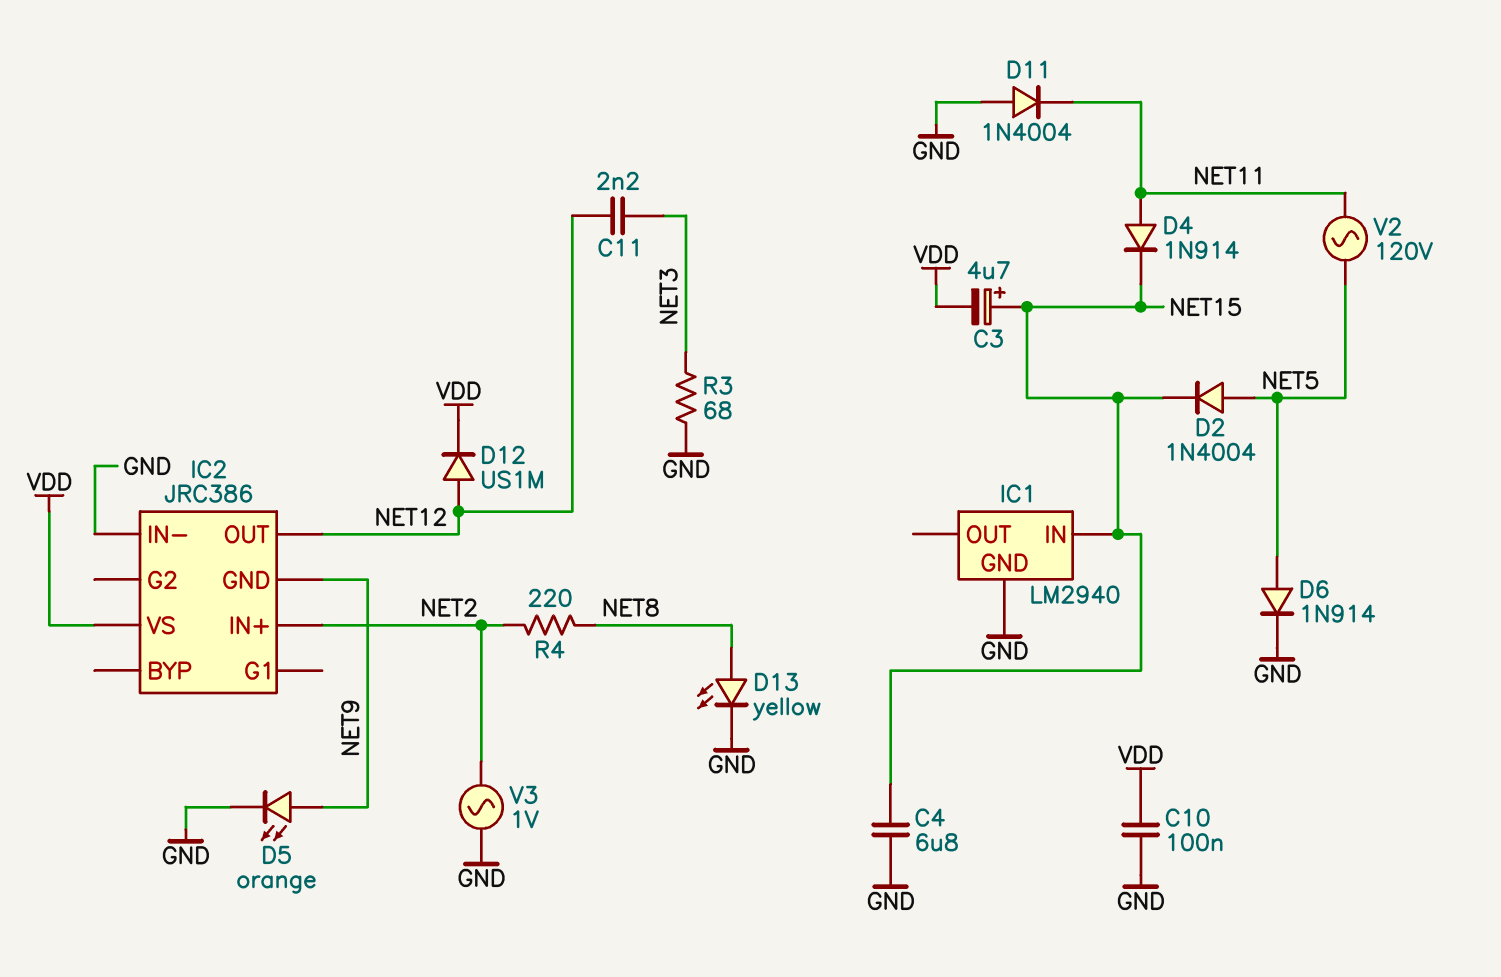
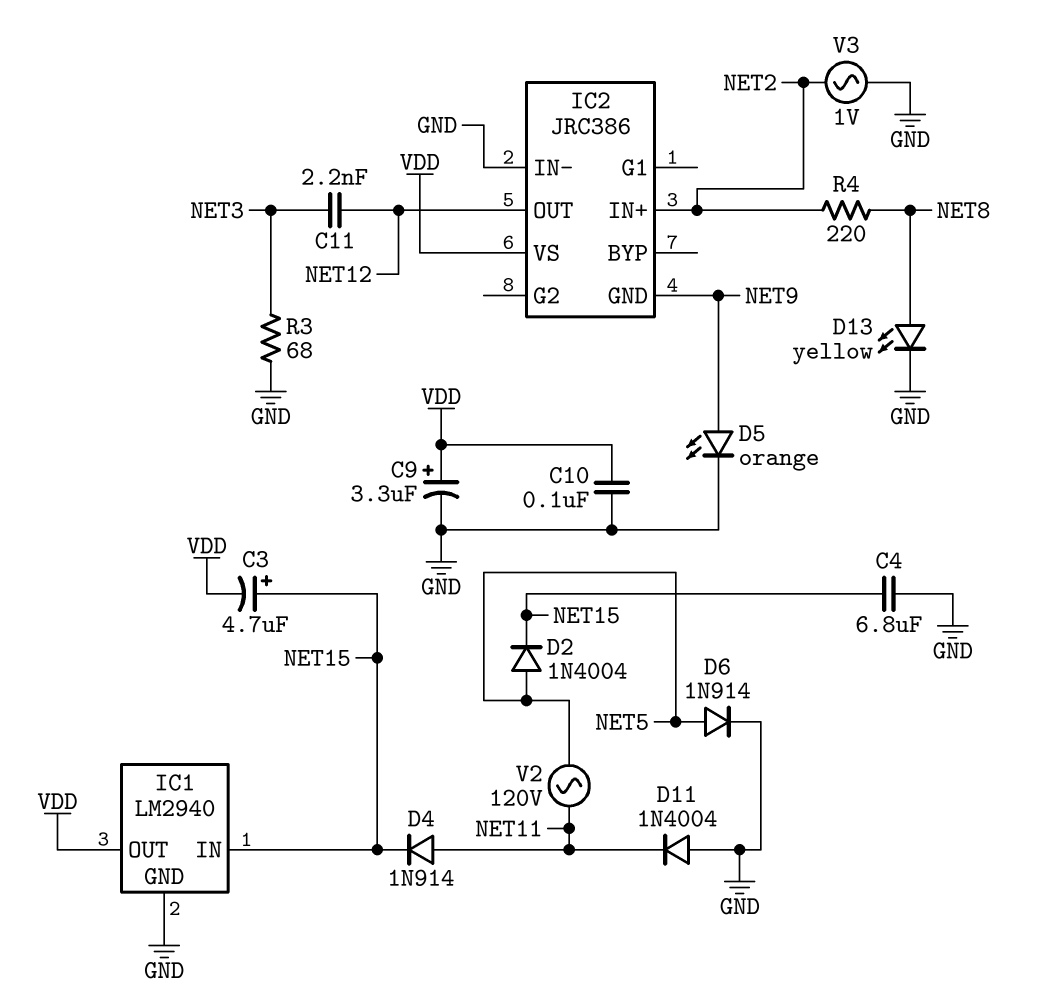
C9: none -> 3.3uF (plus VDD, minus GND)
D12: diode US1M (A NET12, K VDD) -> none
IC1 pin OUT: none -> VDD

